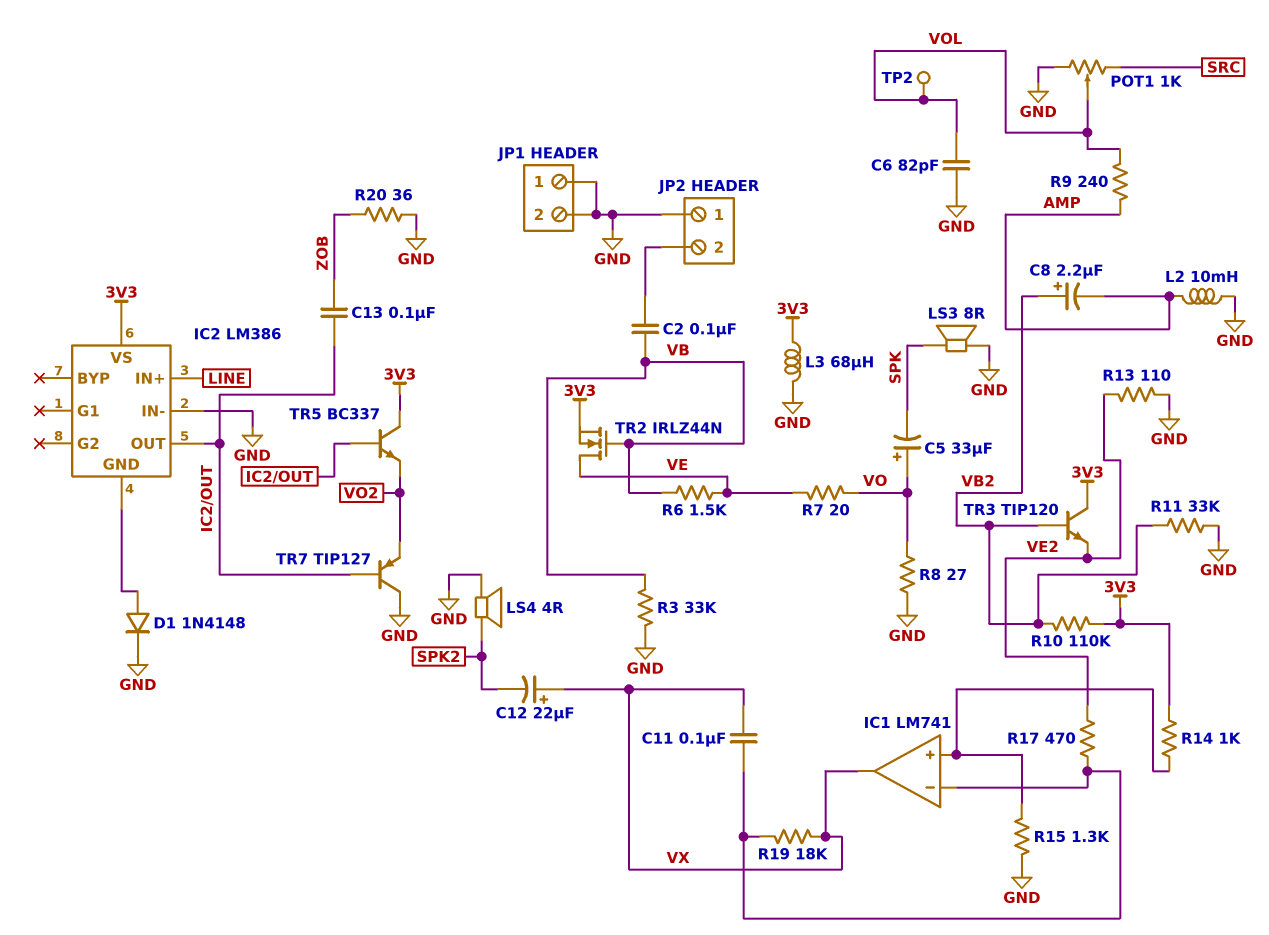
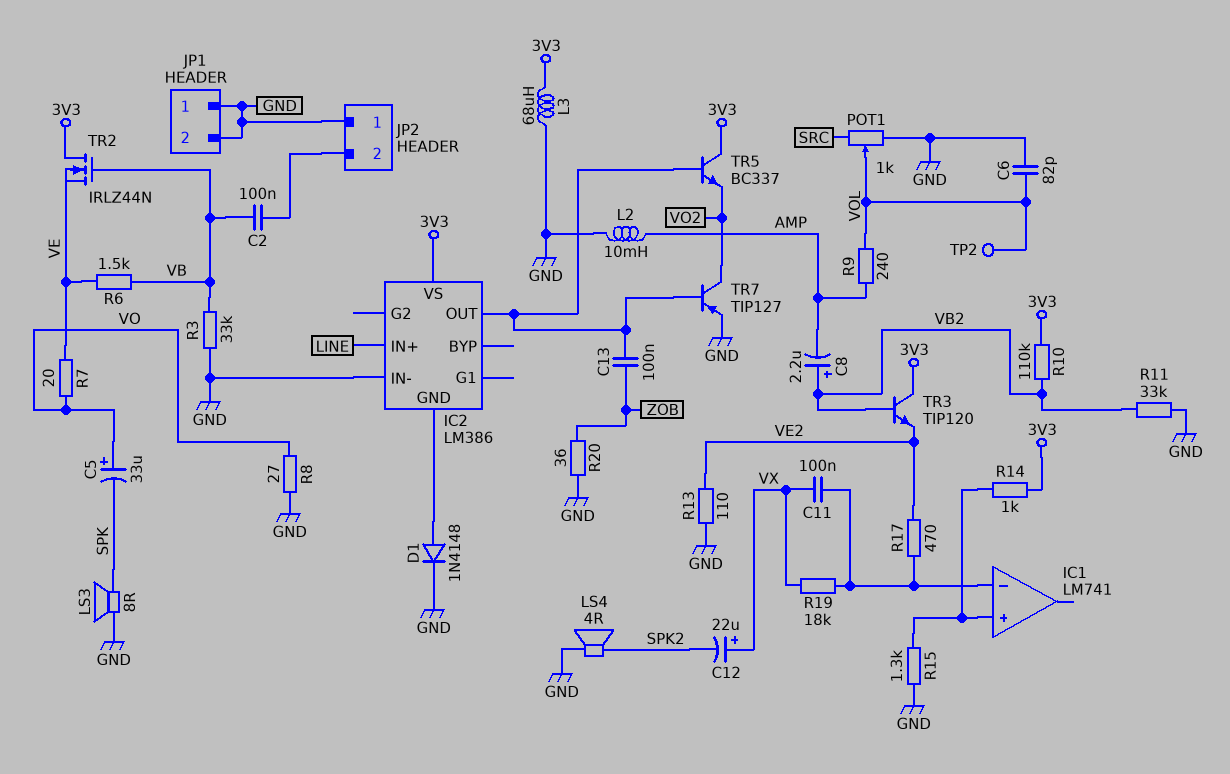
IC1 pin out: VX -> none
TR2: NMOS IRLZ44N (G VB, D VE, S 3V3) -> NMOS IRLZ44N (G VB, D 3V3, S VE)
TR7: PNP TIP127 (B IC2/OUT, C GND, E VO2) -> PNP TIP127 (B IC2/OUT, C VO2, E GND)

